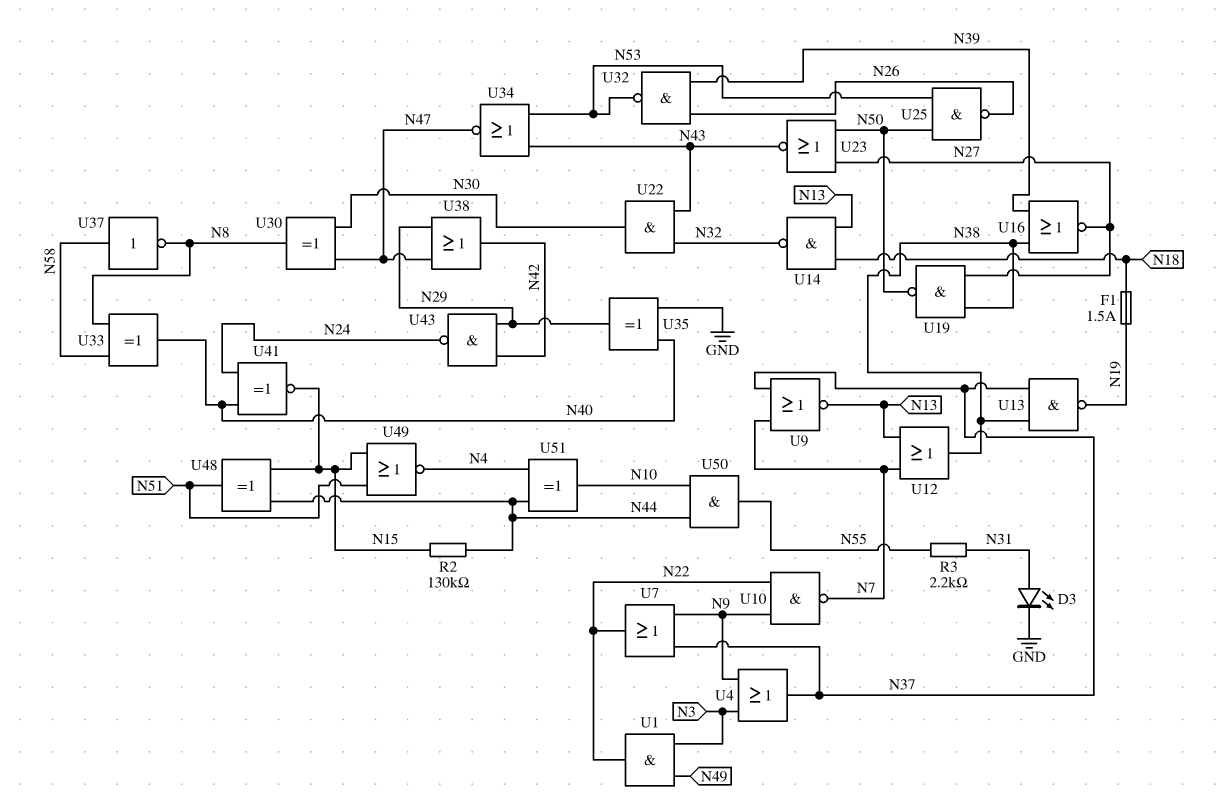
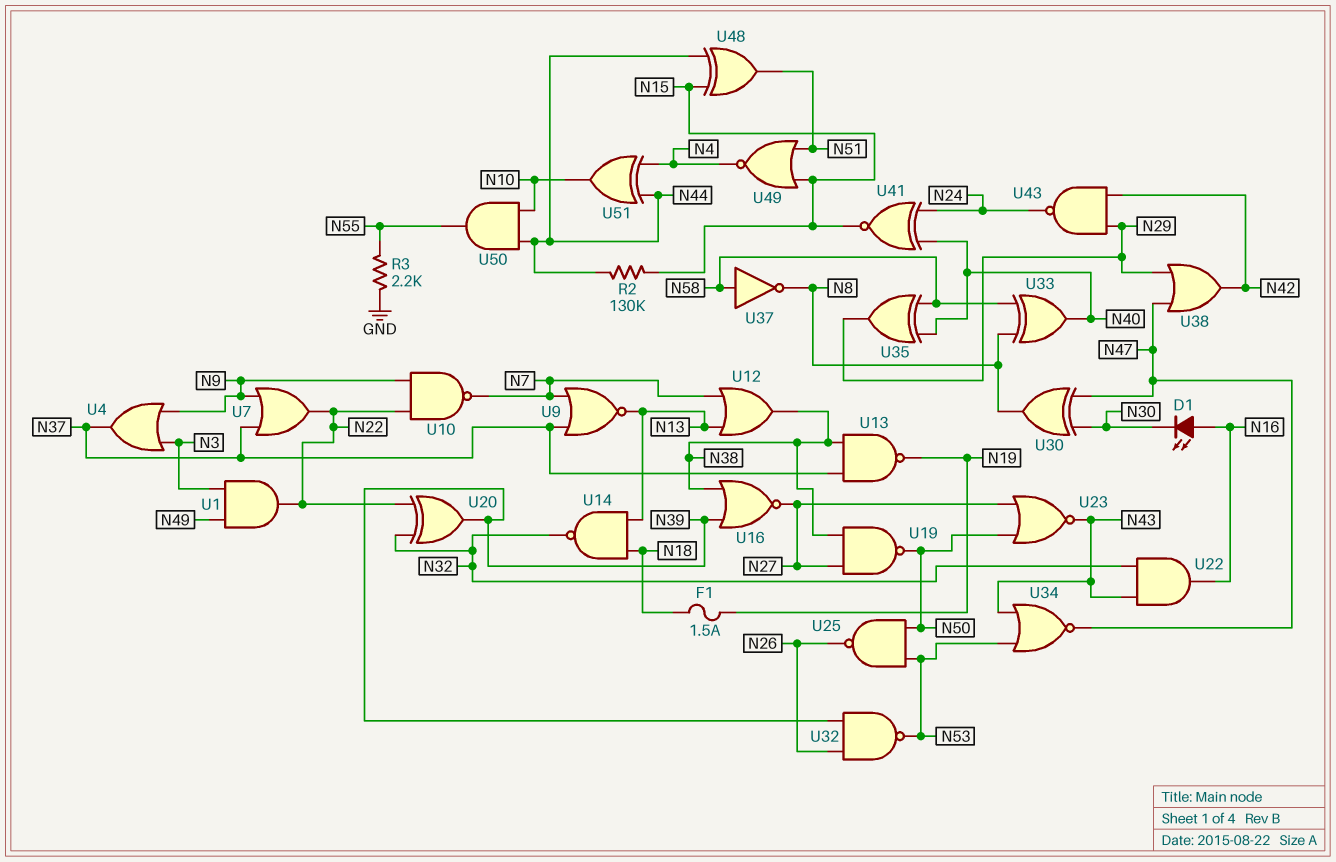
D1: none -> LED (A N16, K N30)
D3: LED (A N31, K GND) -> none
R3: 2.2k (N31, N55) -> 2.2k (GND, N55)
U20: none -> XOR (in N22, in N32, out N39)
U22: AND (in N32, in N43, out N30) -> AND (in N32, in N43, out N16)
U35: XOR (in GND, in N40, out N29) -> XOR (in N40, in N58, out N29)

